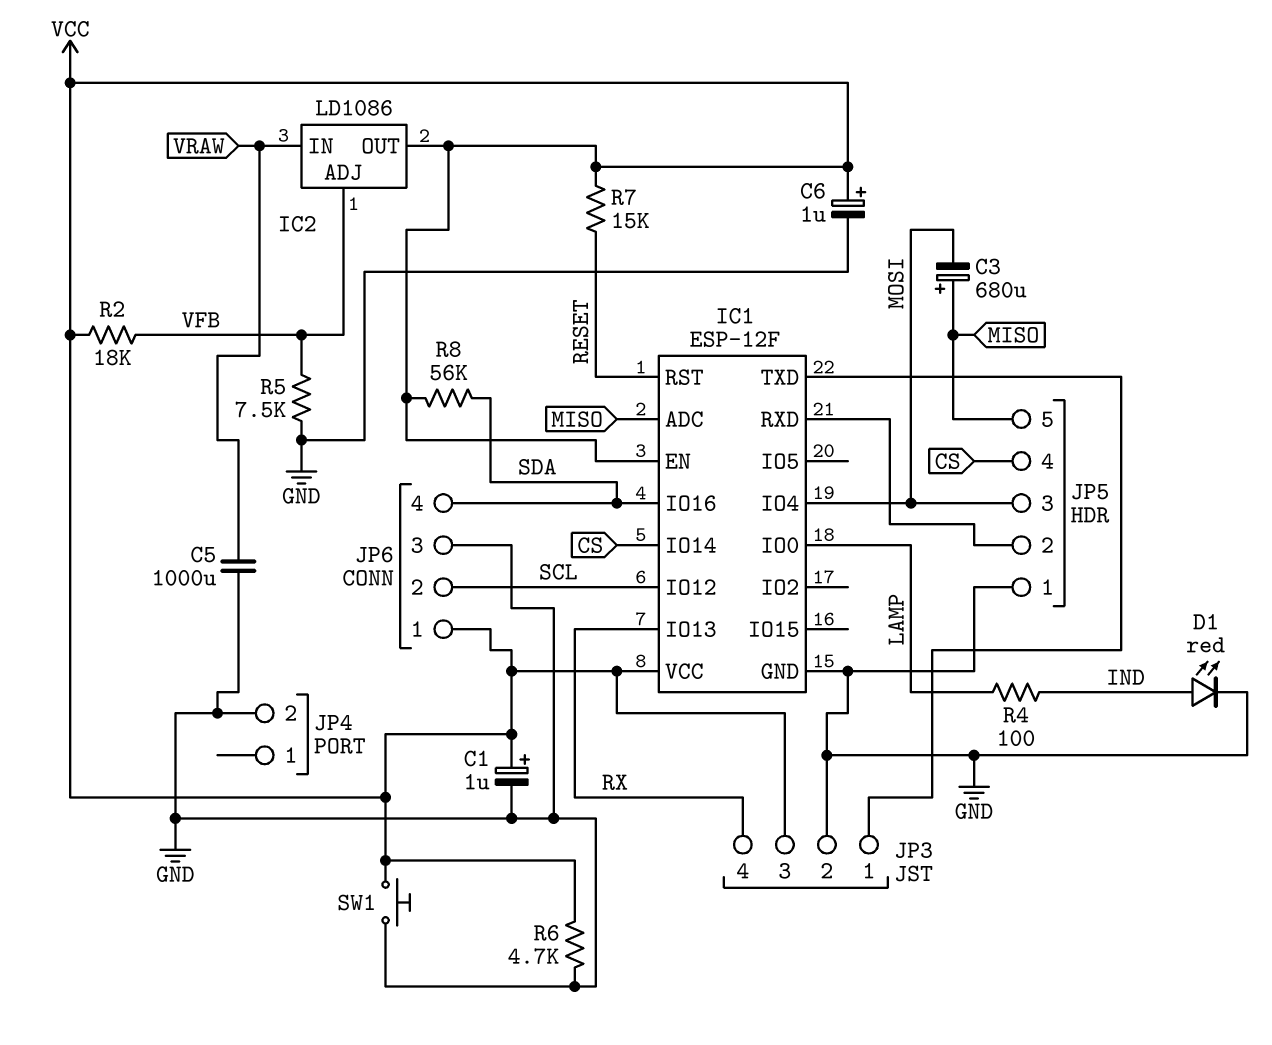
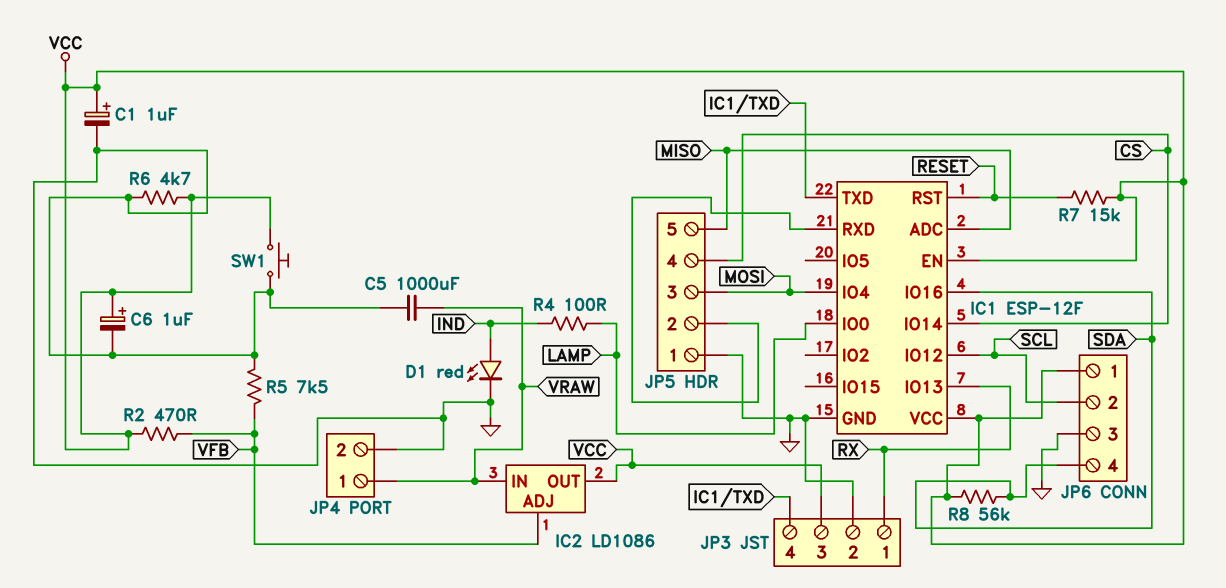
C3: 680uF (plus MISO, minus MOSI) -> none
JP3 pin 1: IC1/TXD -> RX
JP3 pin 4: RX -> IC1/TXD
JP4 pin 1: none -> VRAW
R2: 18k (VCC, VFB) -> 470 (VCC, VFB)

